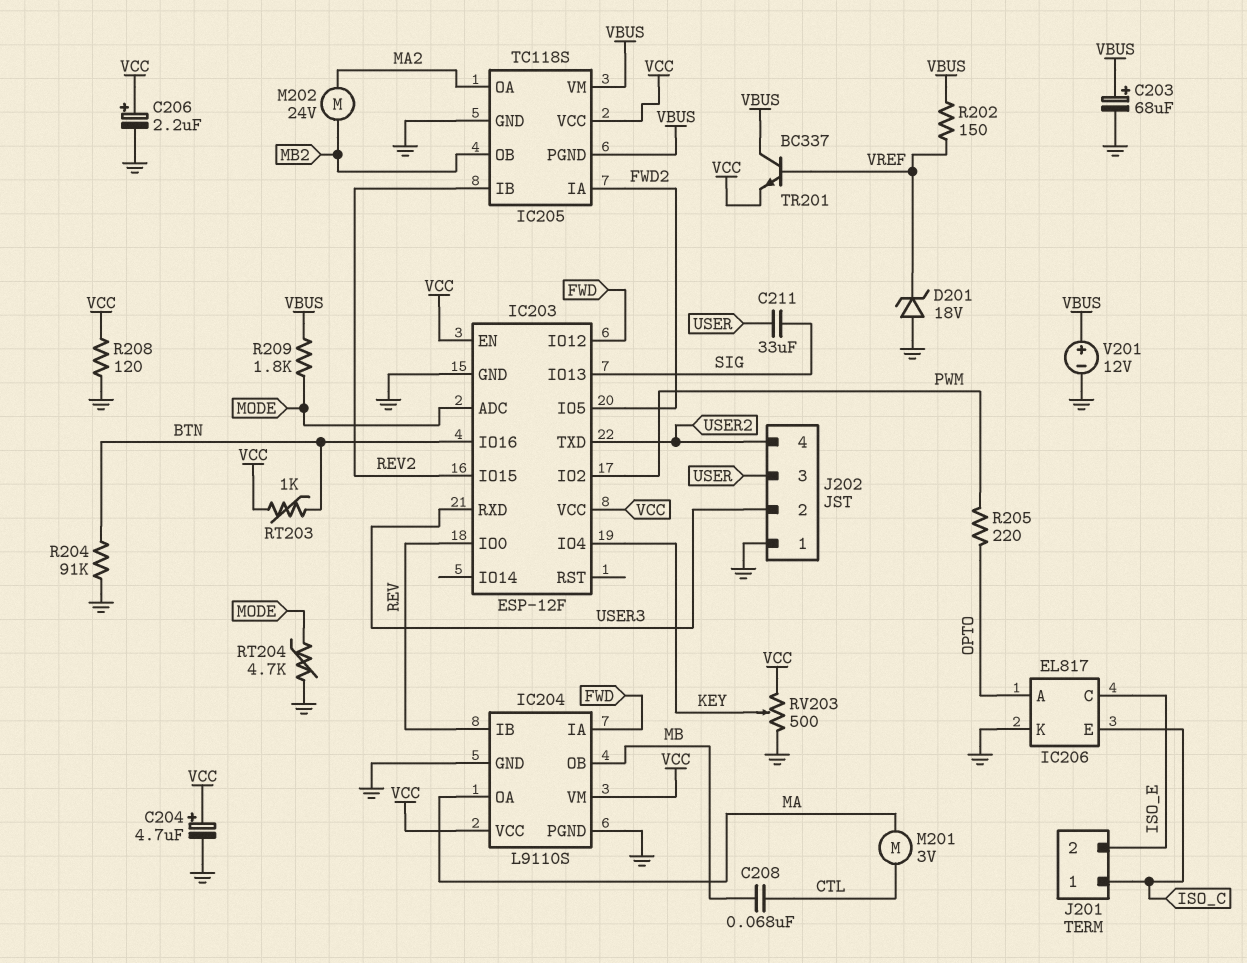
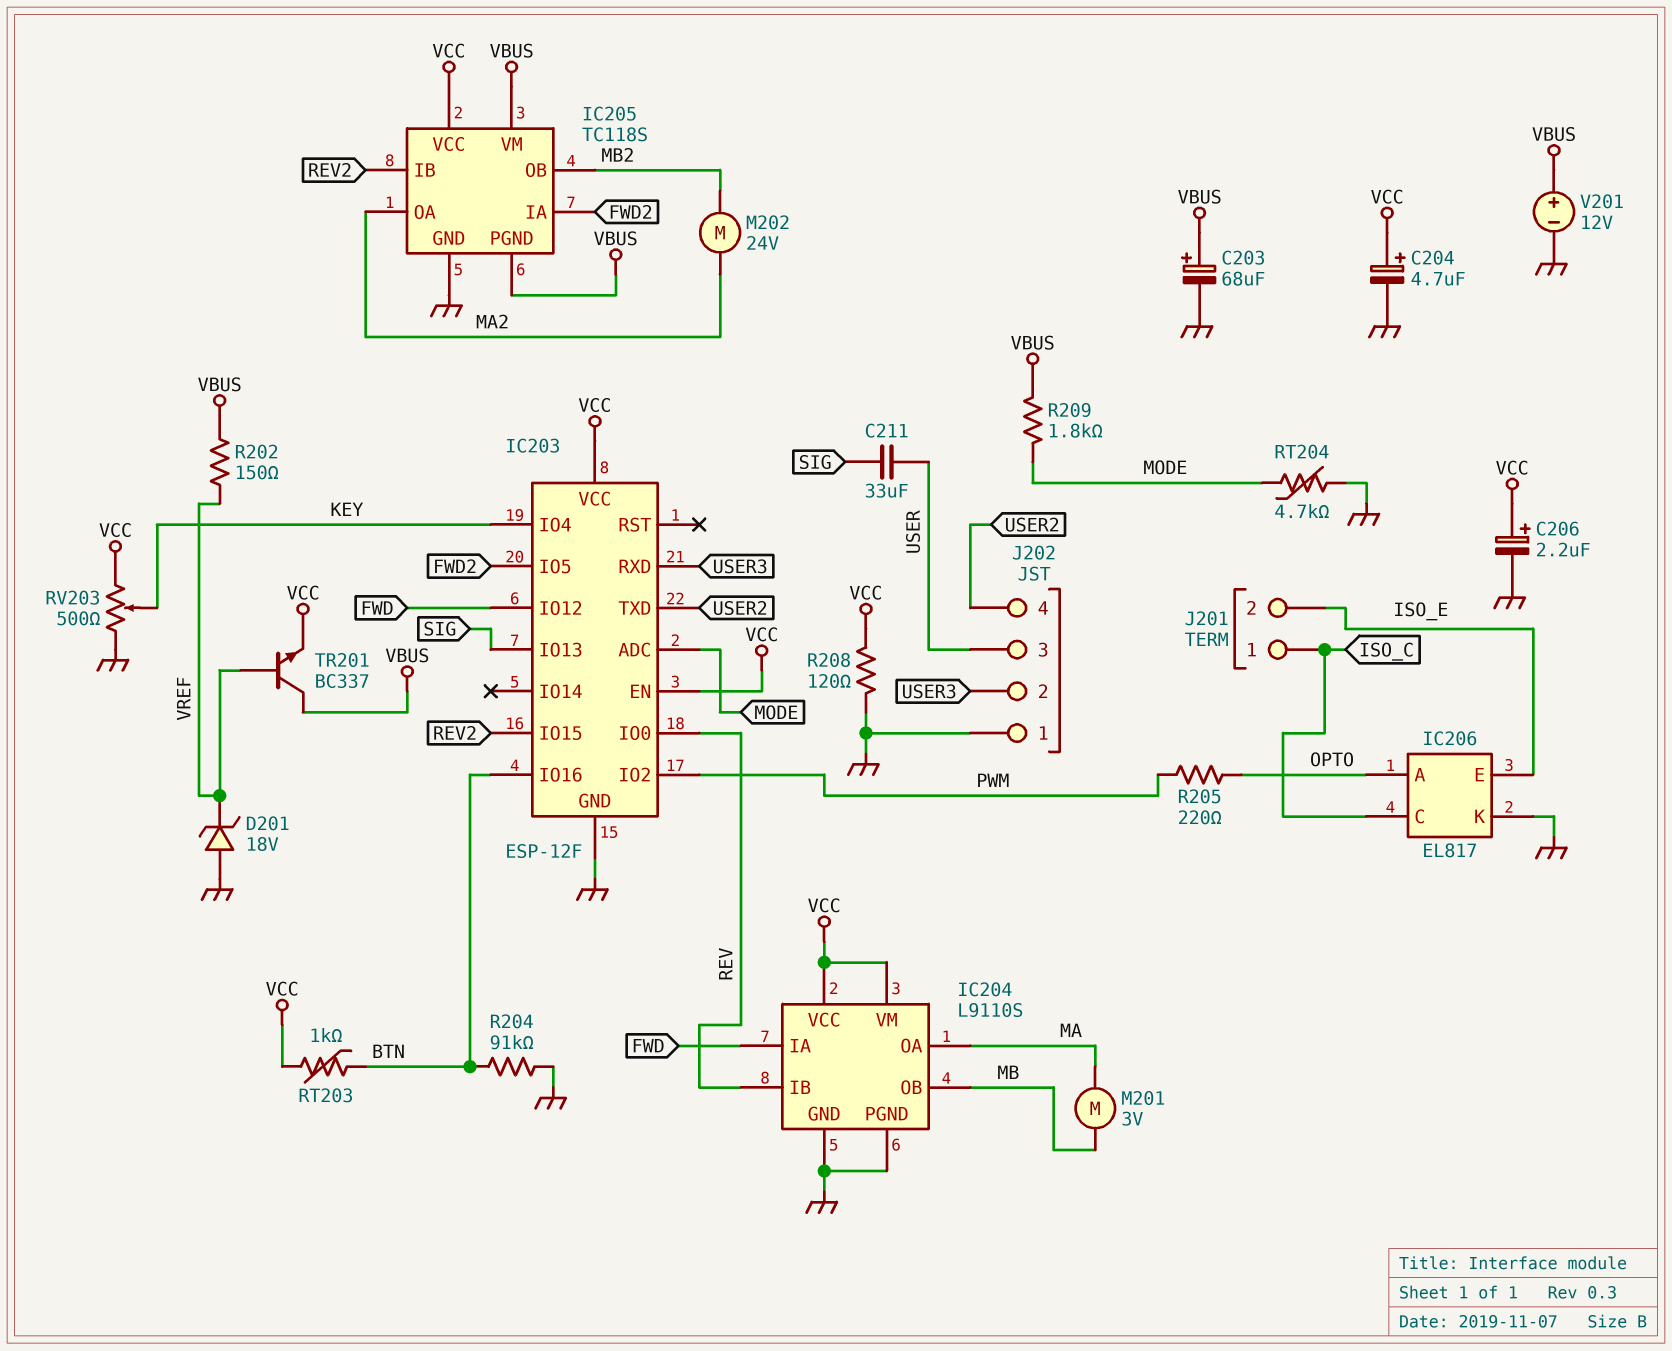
C208: 68nF (CTL, MB) -> none
IC206 pin C: ISO_E -> ISO_C
IC206 pin E: ISO_C -> ISO_E
M201: motor 3V (CTL, MA) -> motor 3V (MA, MB)

